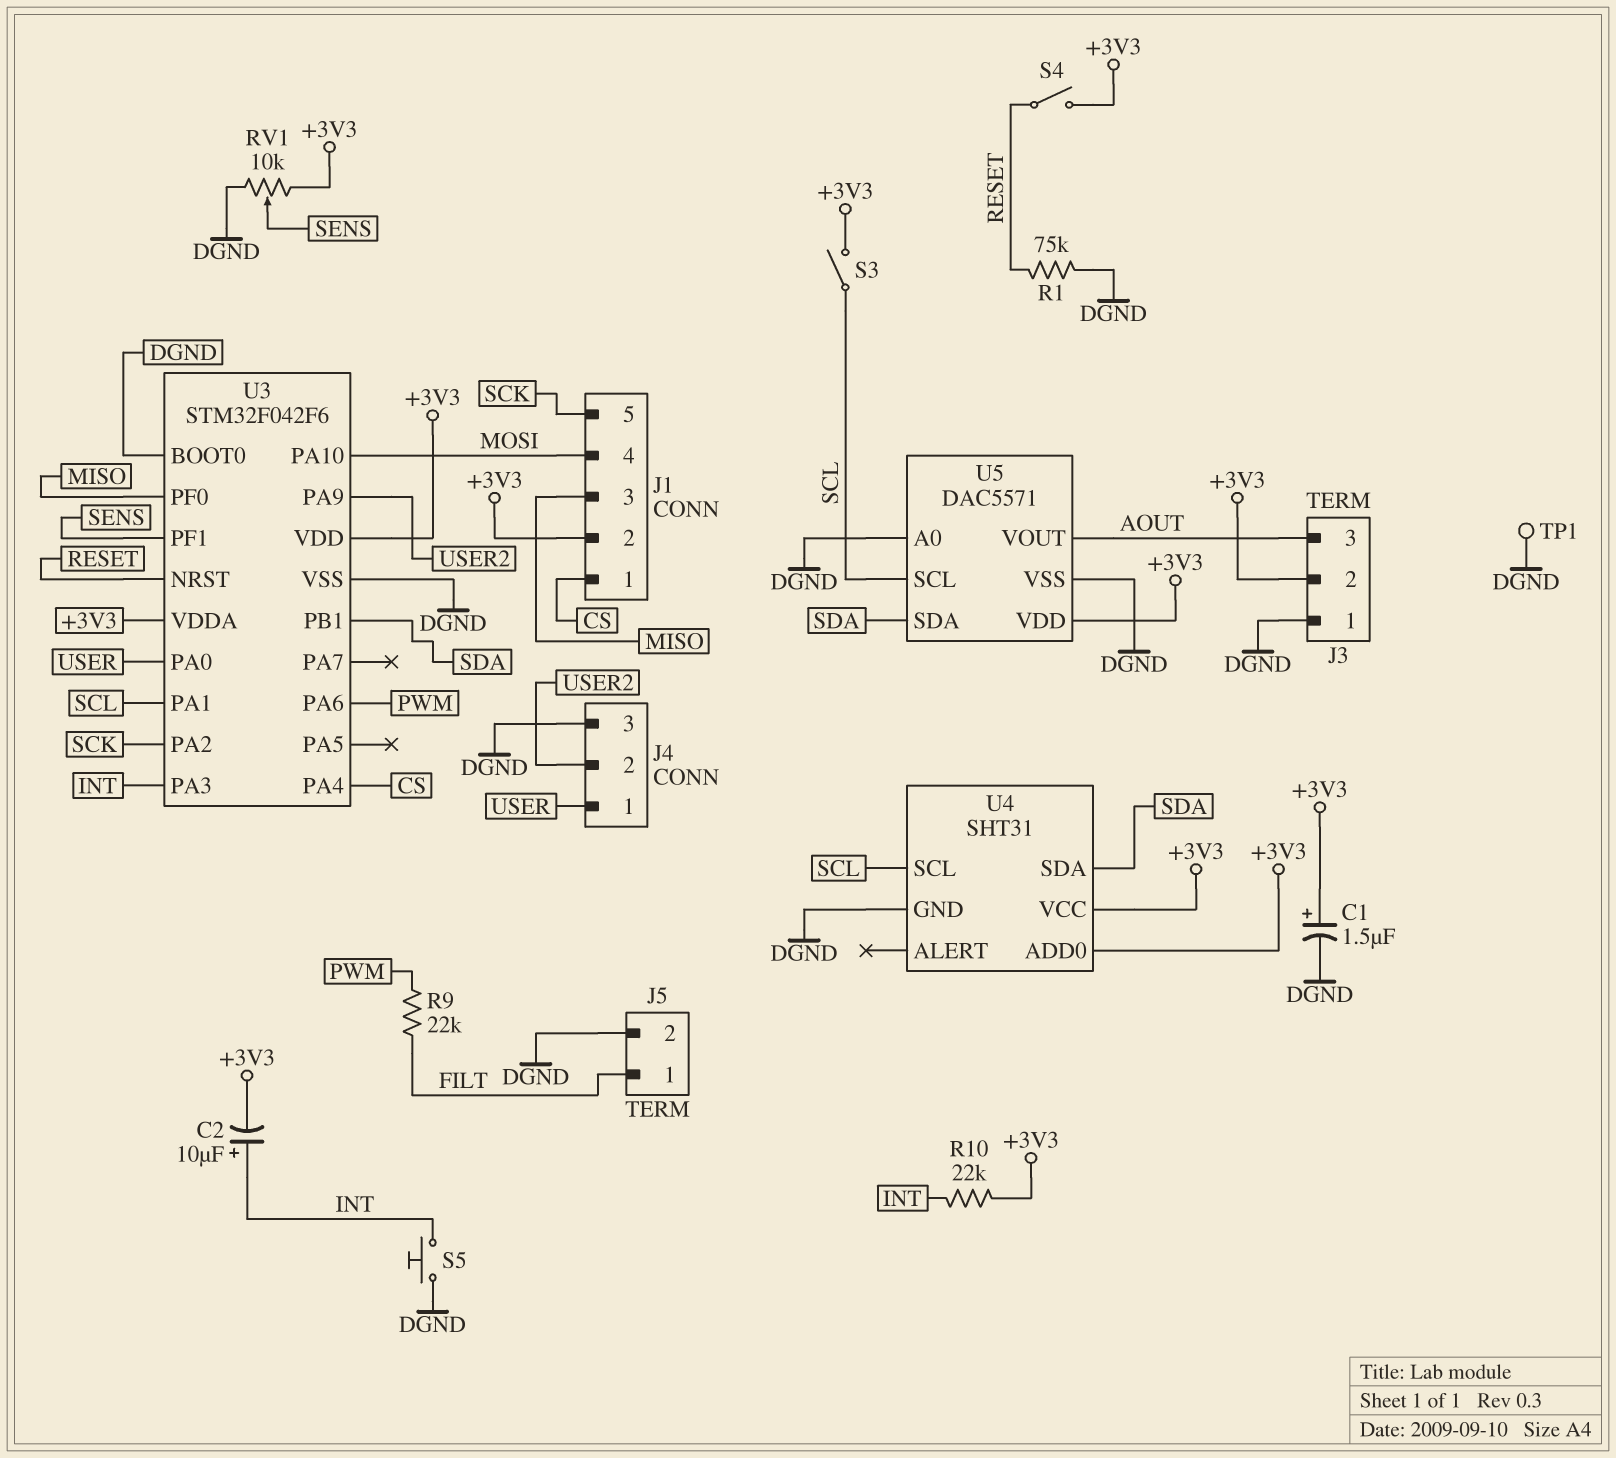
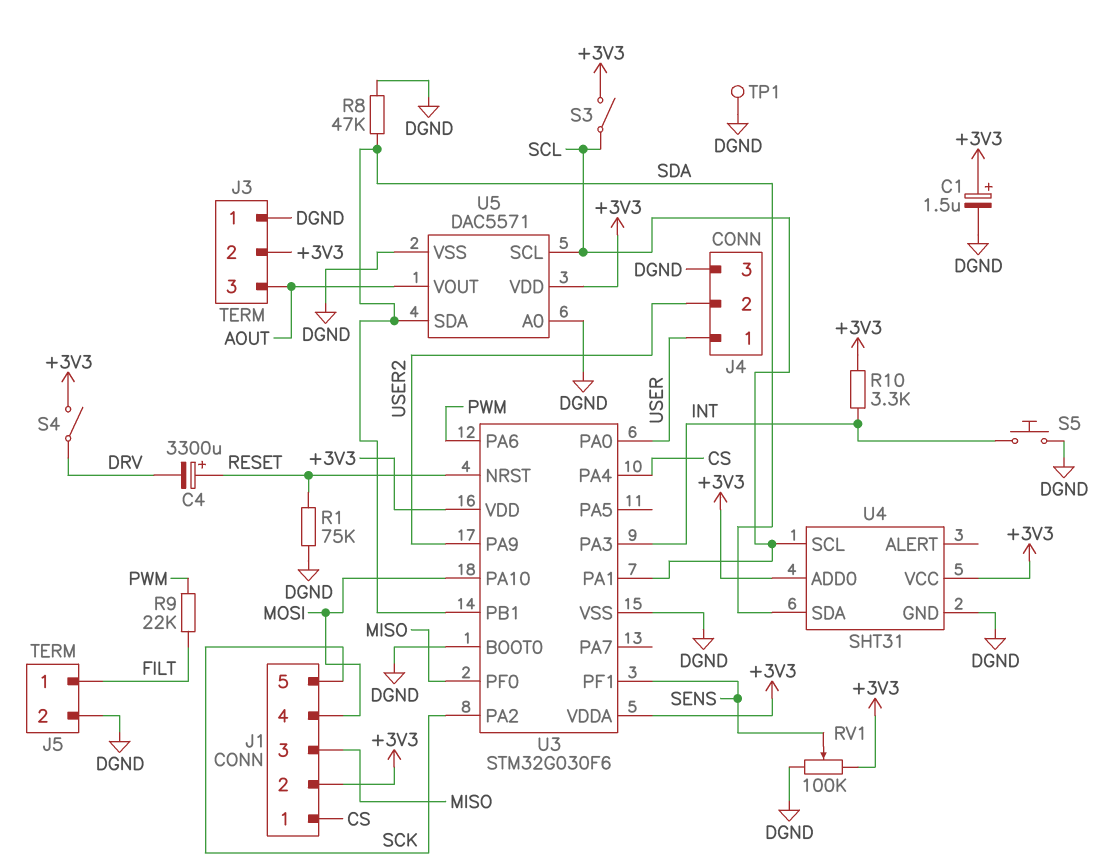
C2: 10uF (plus INT, minus +3V3) -> none
C4: none -> 3300uF (plus RESET, minus DRV)
R8: none -> 47k (DGND, SDA)
R10: 22k (+3V3, INT) -> 3.3k (+3V3, INT)
RV1: 10k (+3V3, DGND, wiper SENS) -> 100k (+3V3, DGND, wiper SENS)
S4: switch (+3V3, RESET) -> switch (+3V3, DRV)
U3: STM32F042F6 -> STM32G030F6

